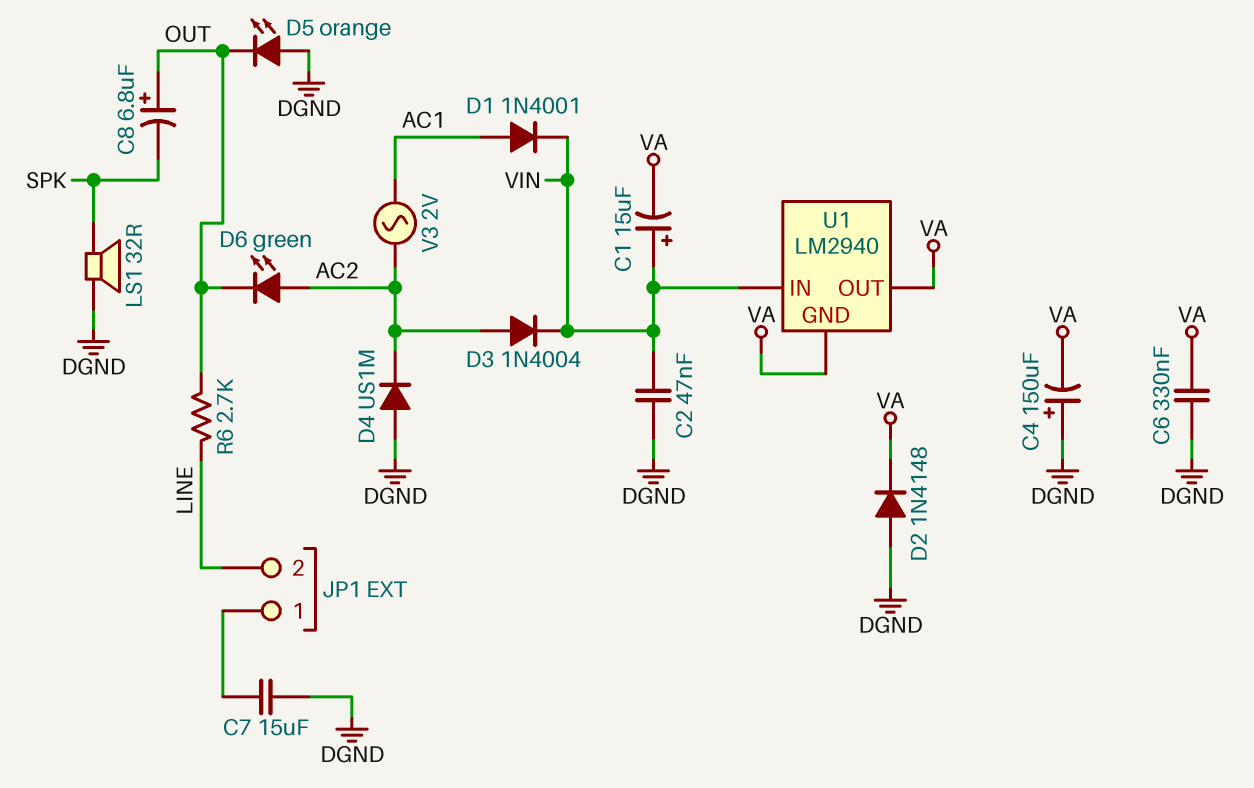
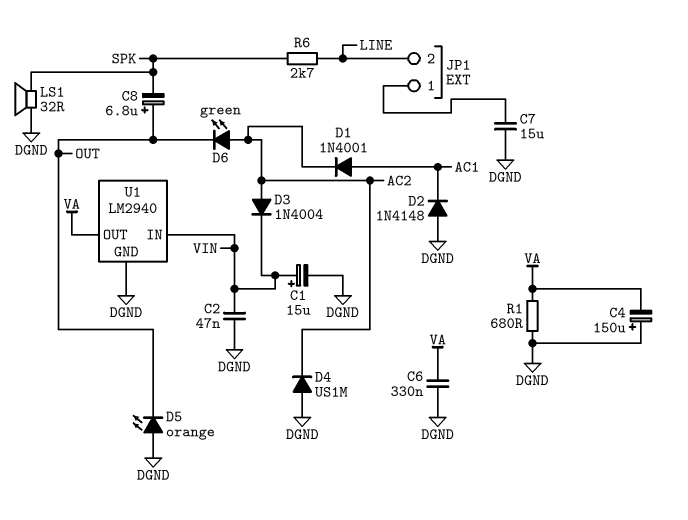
C1: 15uF (plus VIN, minus VA) -> 15uF (plus VIN, minus DGND)
D1: diode 1N4001 (A AC1, K VIN) -> diode 1N4001 (A AC1, K AC2)
D2: diode 1N4148 (A DGND, K VA) -> diode 1N4148 (A DGND, K AC1)
R1: none -> 680 (DGND, VA)
R6: 2.7k (LINE, OUT) -> 2.7k (LINE, SPK)
U1 pin GND: VA -> DGND
V3: AC 2V (AC1, AC2) -> none

